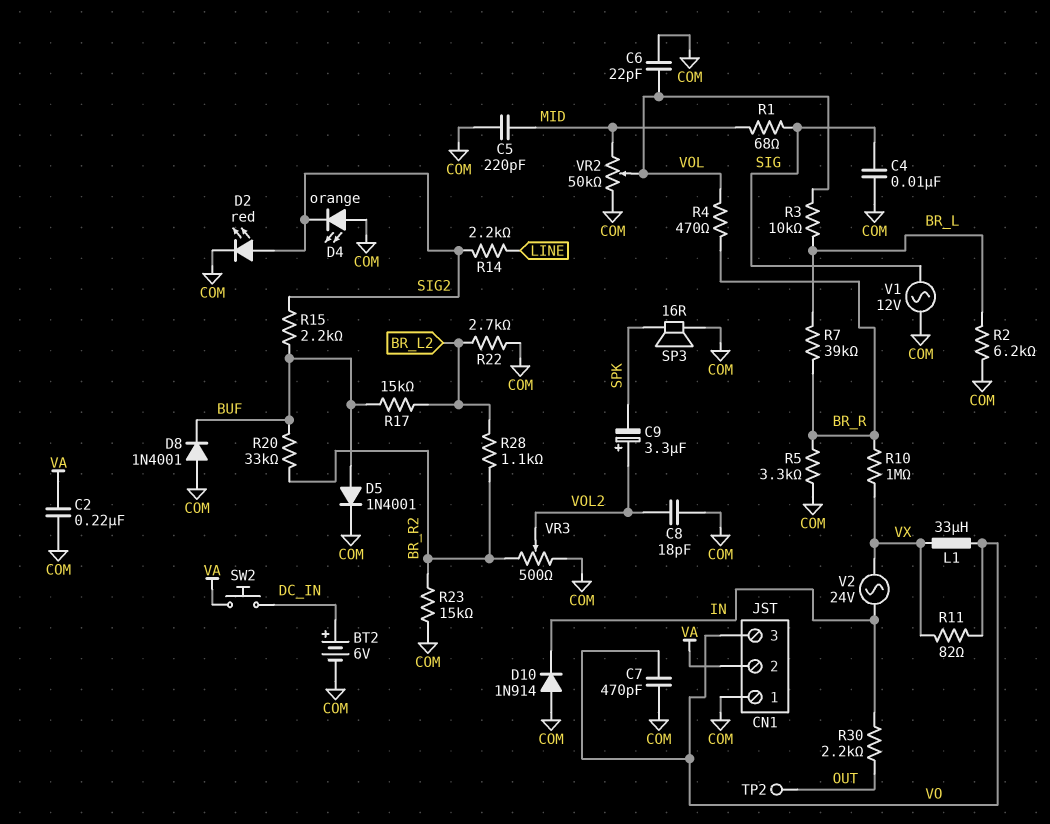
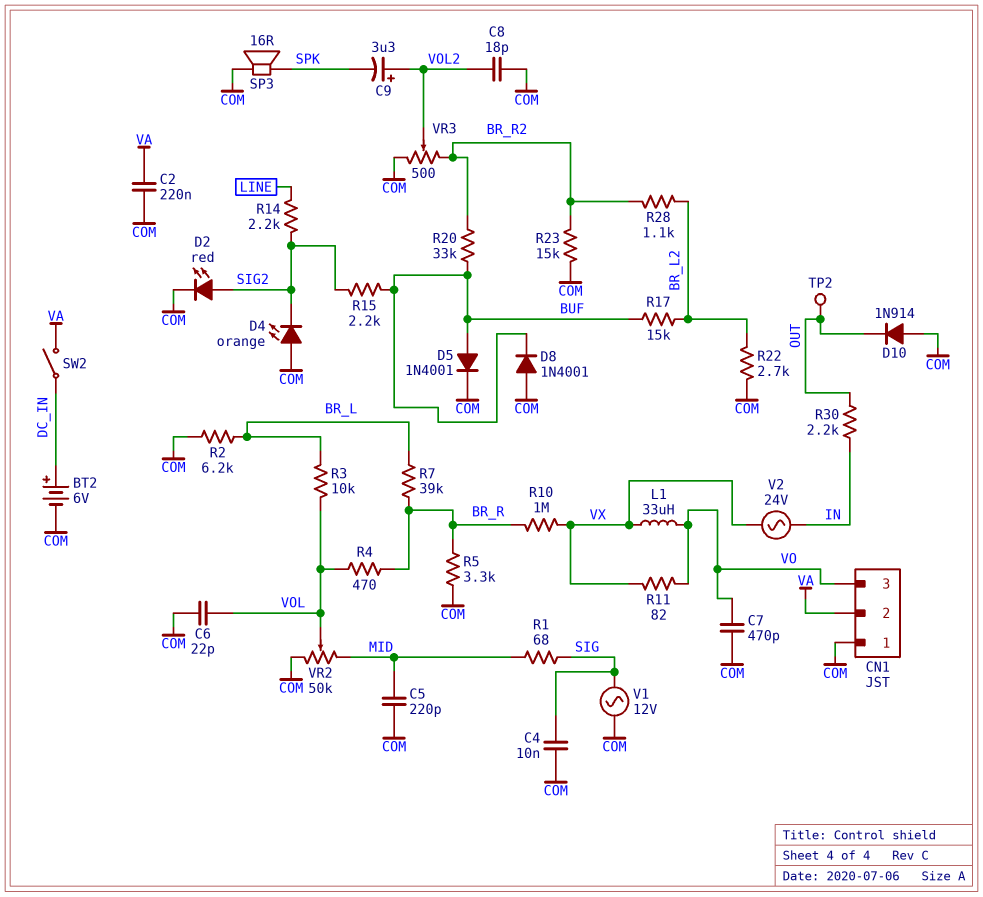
D10: diode 1N914 (A COM, K IN) -> diode 1N914 (A COM, K OUT)
SW2: button (DC_IN, VA) -> switch (DC_IN, VA)

